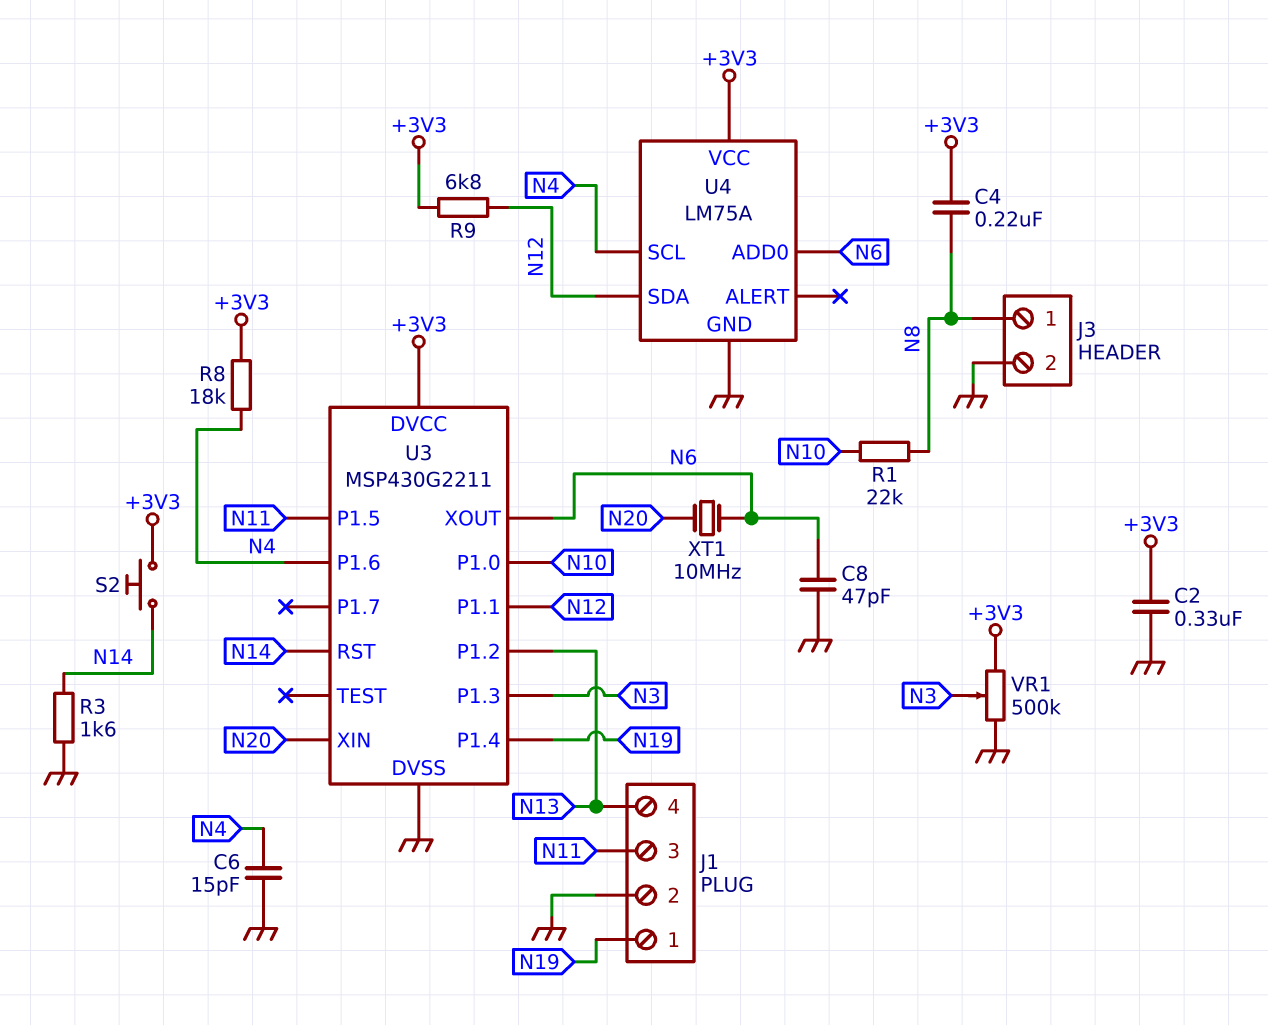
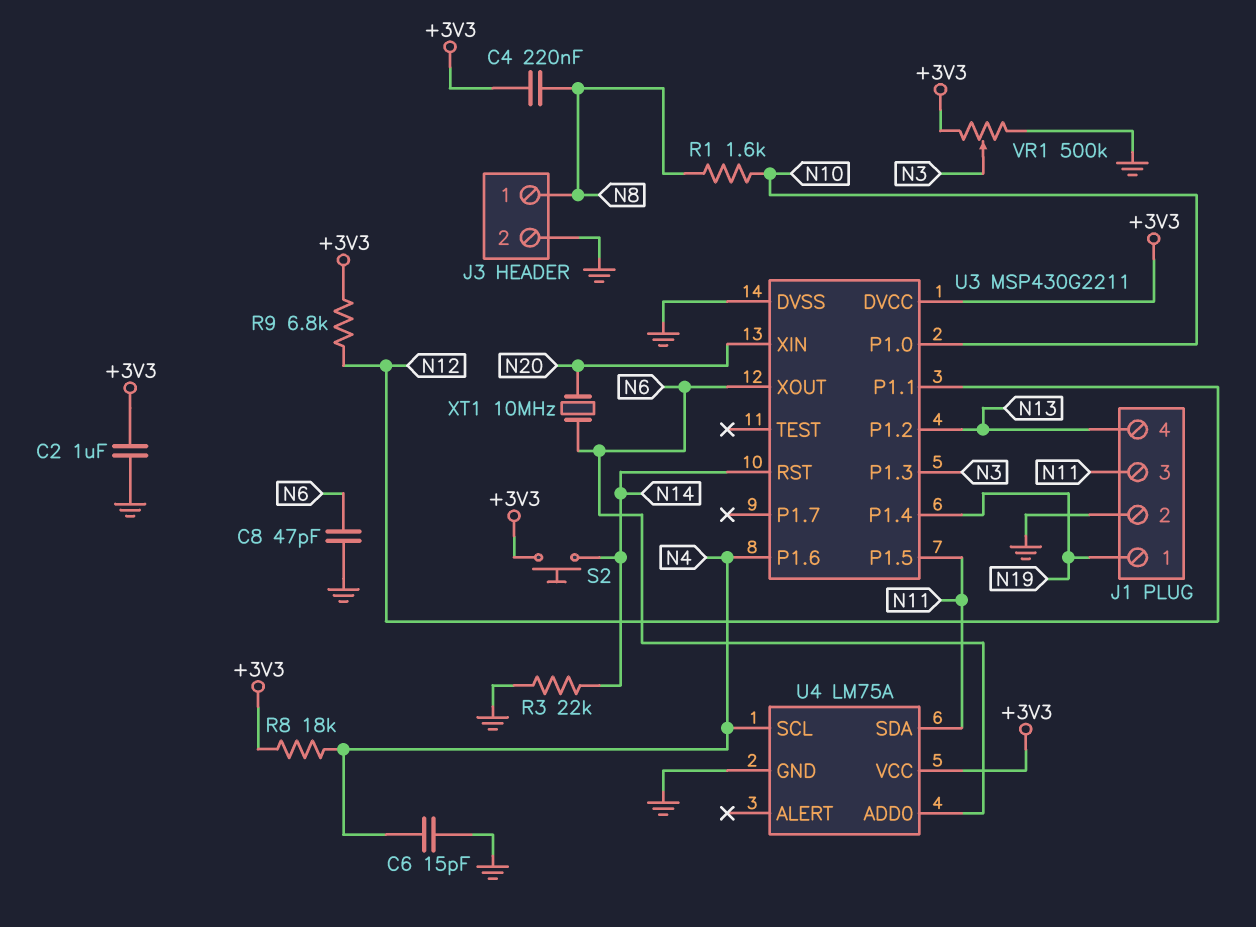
C2: 330nF (+3V3, GND) -> 1uF (+3V3, GND)
R1: 22k (N8, N10) -> 1.6k (N8, N10)
R3: 1.6k (GND, N14) -> 22k (GND, N14)
U4 pin SDA: N12 -> N11

